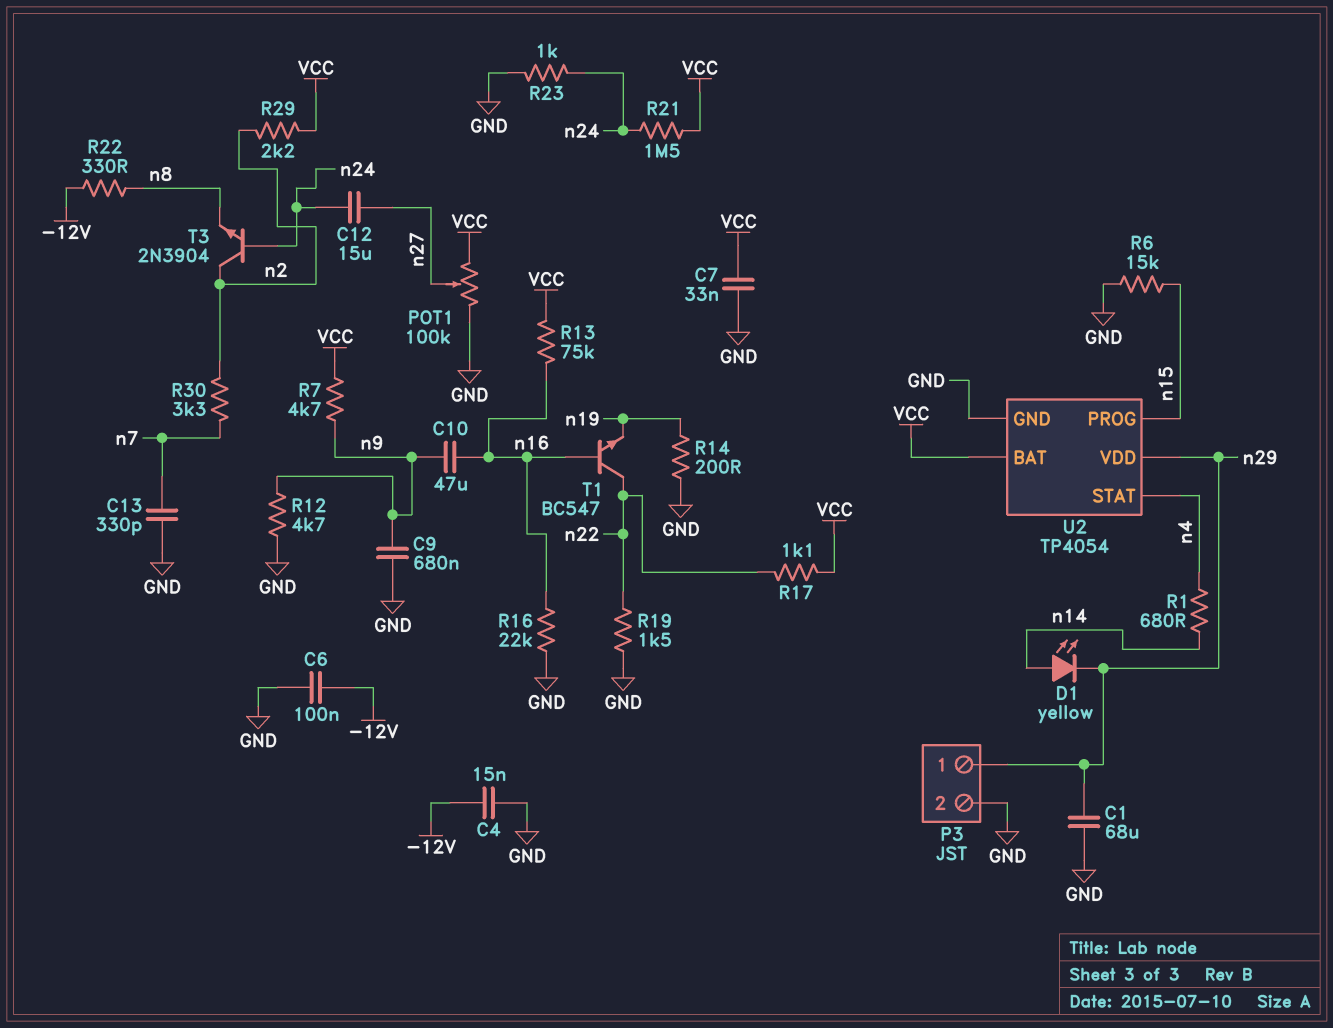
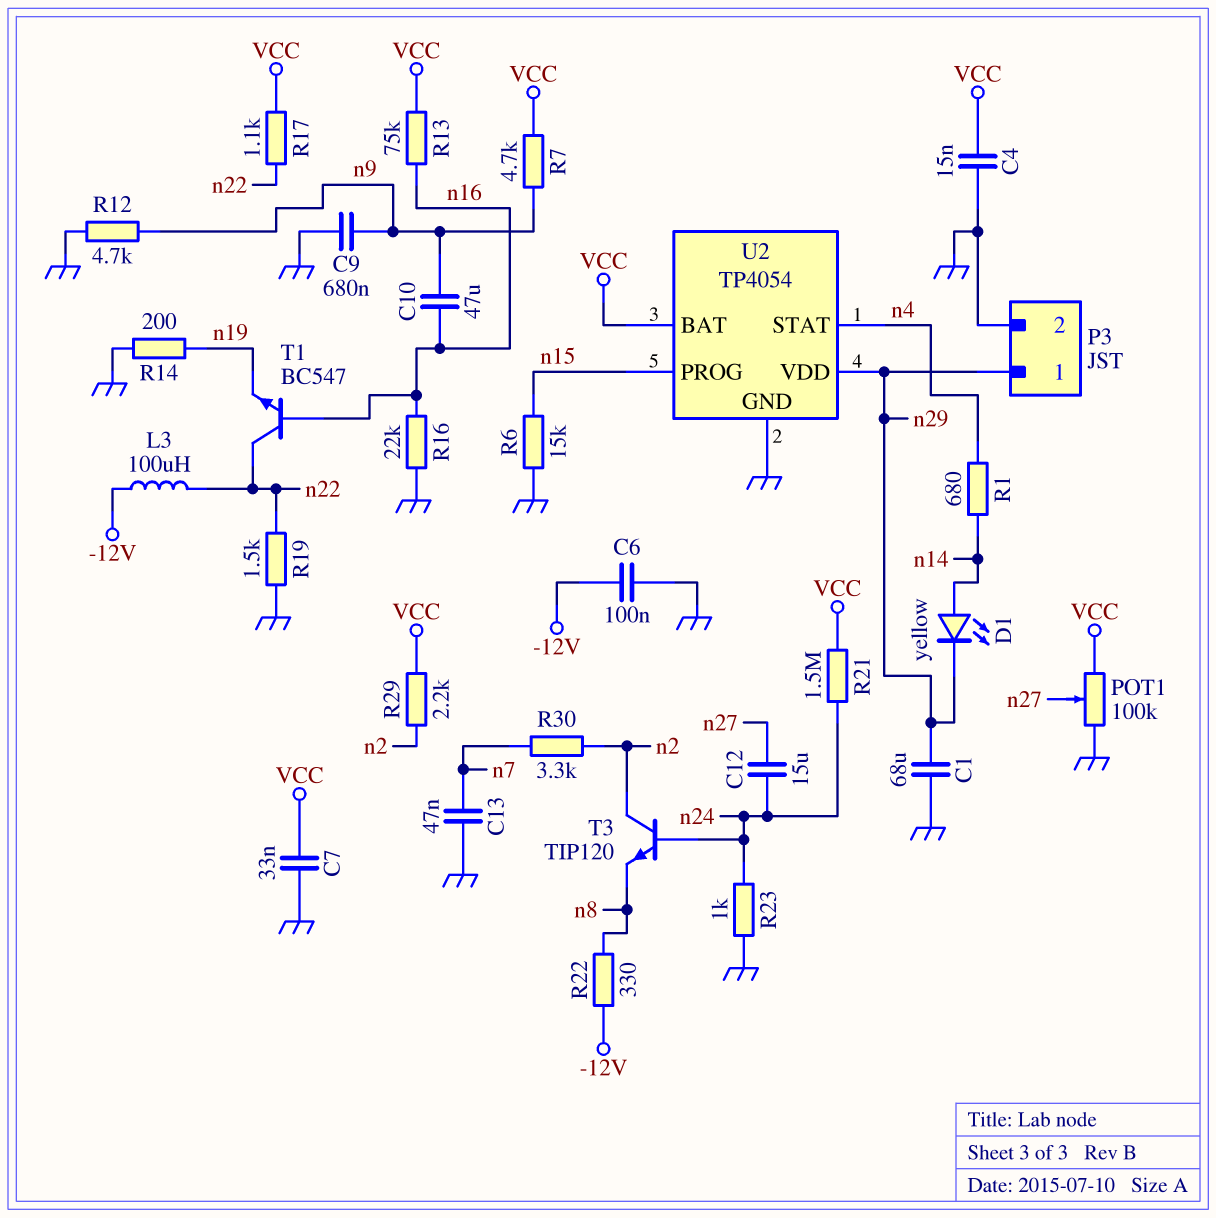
C4: 15nF (-12V, GND) -> 15nF (GND, VCC)
C13: 330pF (GND, n7) -> 47nF (GND, n7)
L3: none -> 100uH (-12V, n22)
T3: NPN 2N3904 (B n24, C n2, E n8) -> NPN TIP120 (B n24, C n2, E n8)

